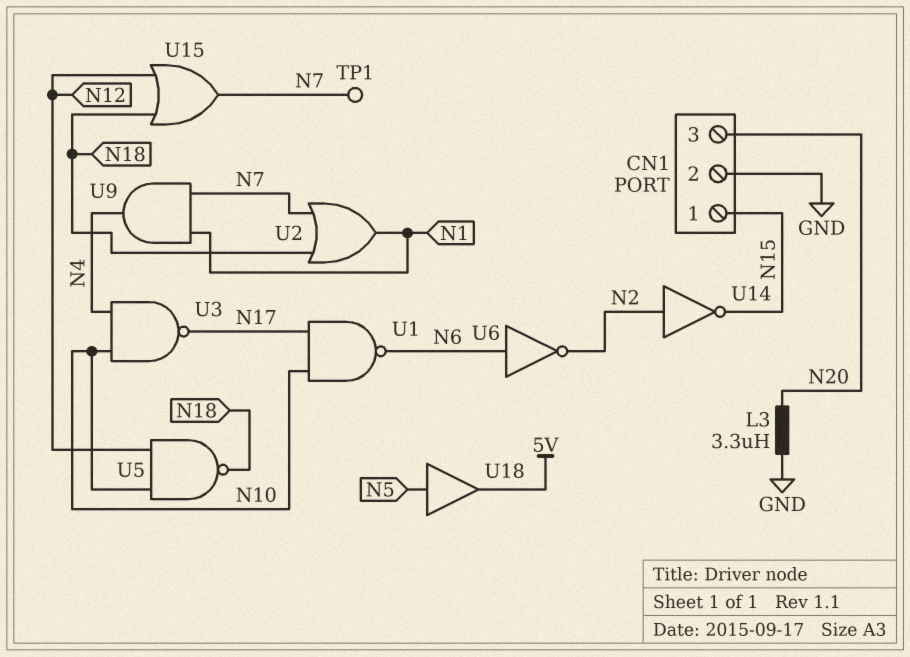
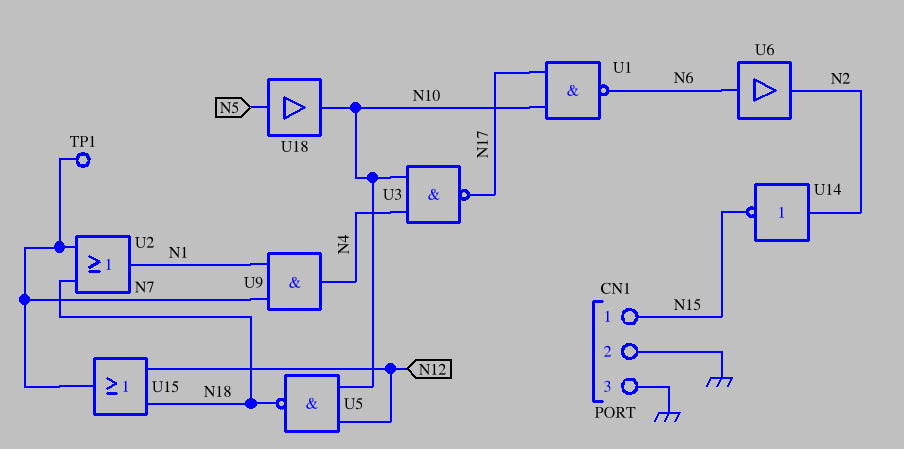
CN1 pin 3: N20 -> GND
L3: 3.3uH (GND, N20) -> none
U6: NOT (in N6, out N2) -> buffer (in N6, out N2)
U18: buffer (in N5, out 5V) -> buffer (in N5, out N10)

